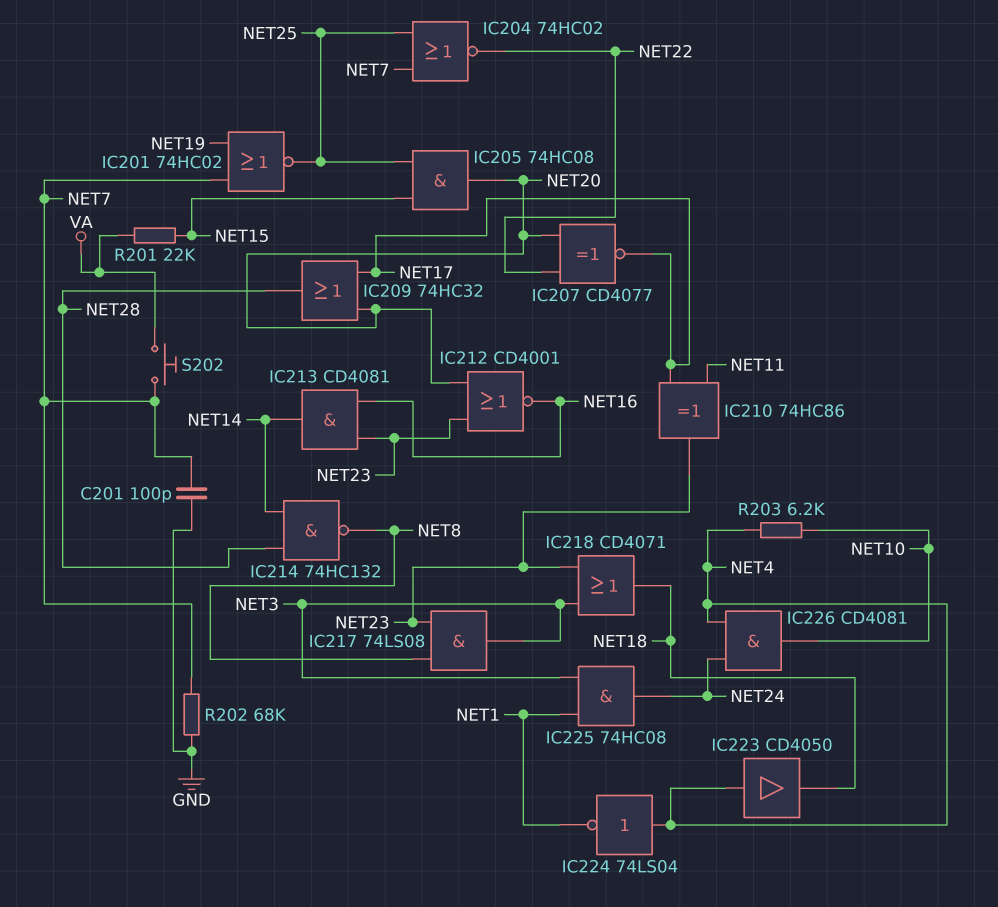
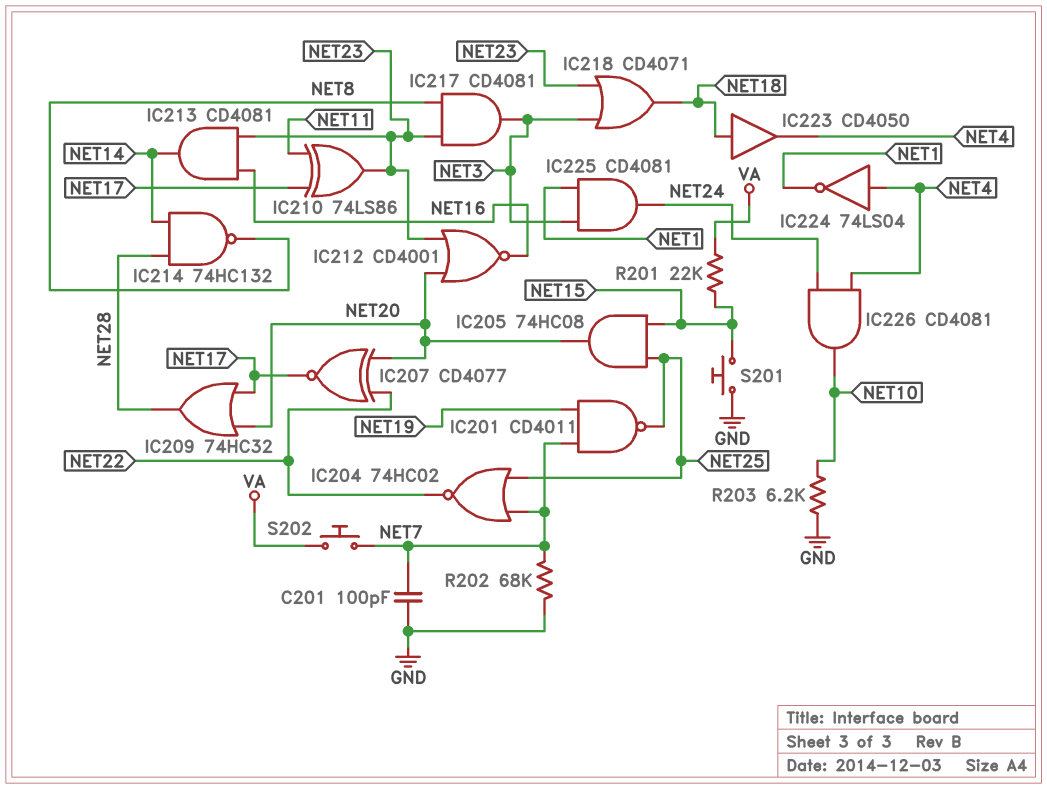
IC201: NOR 74HC02 (in NET7, in NET19, out NET25) -> NAND CD4011 (in NET7, in NET19, out NET25)
IC210: XOR 74HC86 (in NET11, in NET17, out NET23) -> XOR 74LS86 (in NET11, in NET17, out NET23)
IC217: AND 74LS08 (in NET8, in NET23, out NET3) -> AND CD4081 (in NET8, in NET23, out NET3)
IC223: buffer CD4050 (in NET4, out NET18) -> buffer CD4050 (in NET18, out NET4)
IC225: AND 74HC08 (in NET1, in NET3, out NET24) -> AND CD4081 (in NET1, in NET3, out NET24)
R203: 6.2k (NET4, NET10) -> 6.2k (GND, NET10)
S201: none -> button (GND, NET15)

